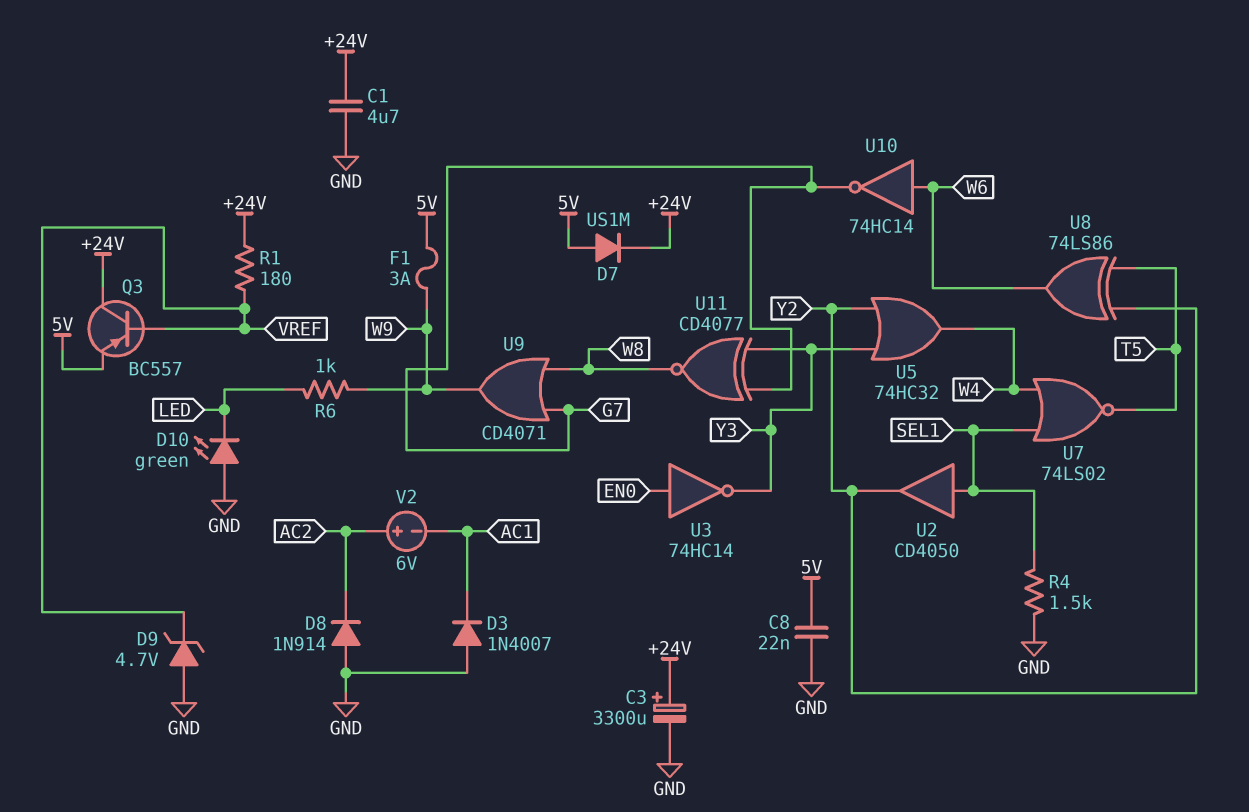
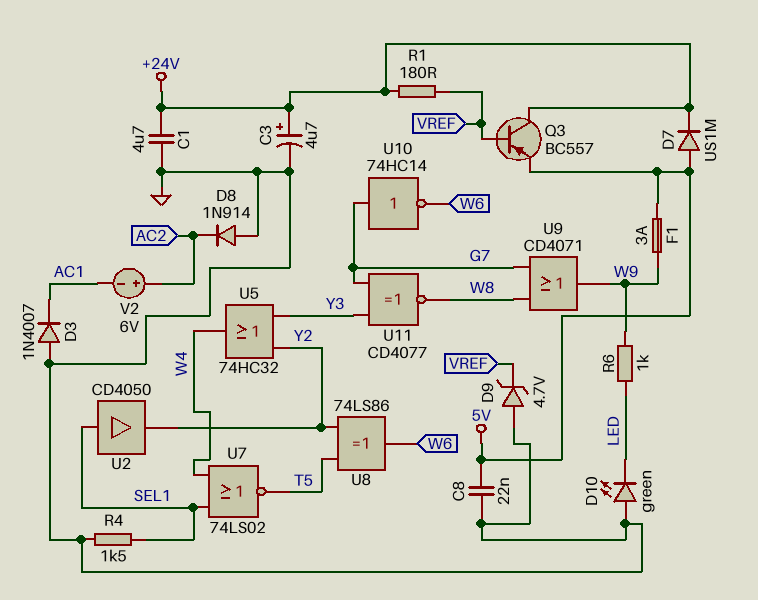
C3: 3300uF (plus +24V, minus GND) -> 4.7uF (plus +24V, minus GND)
U3: NOT 74HC14 (in EN0, out Y3) -> none
U10: NOT 74HC14 (in W6, out G7) -> NOT 74HC14 (in G7, out W6)

